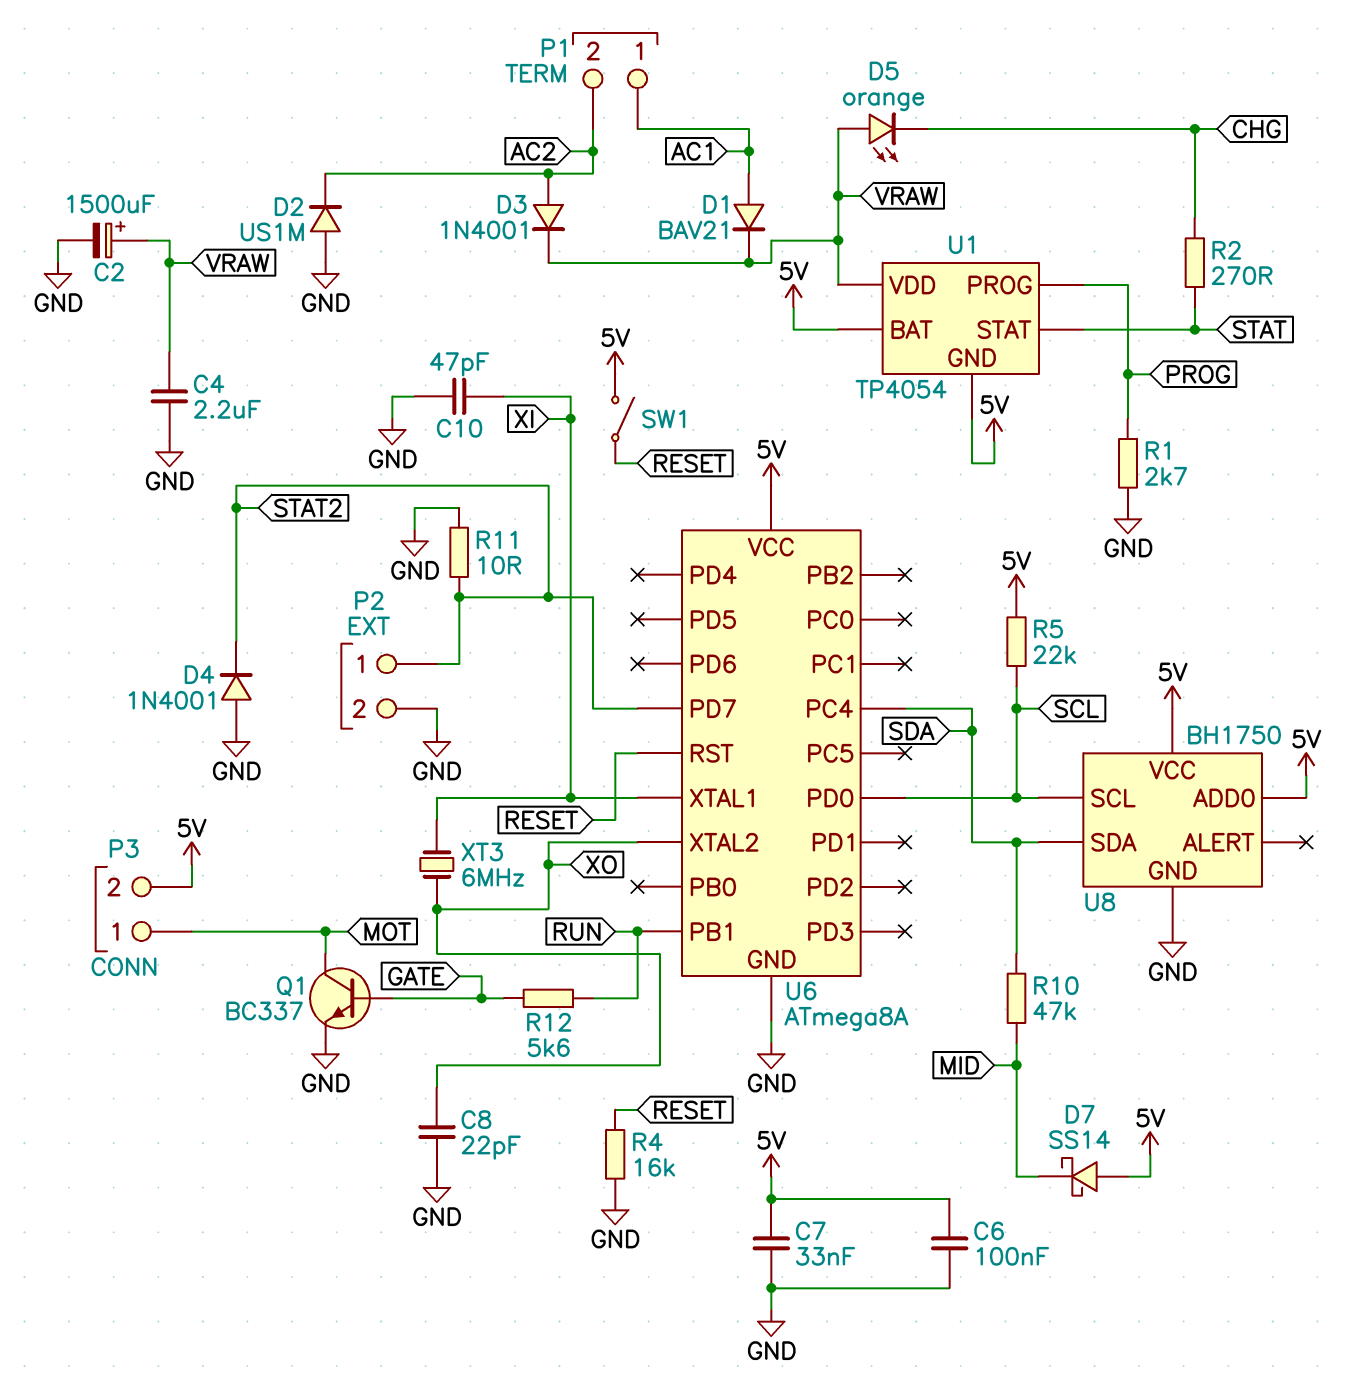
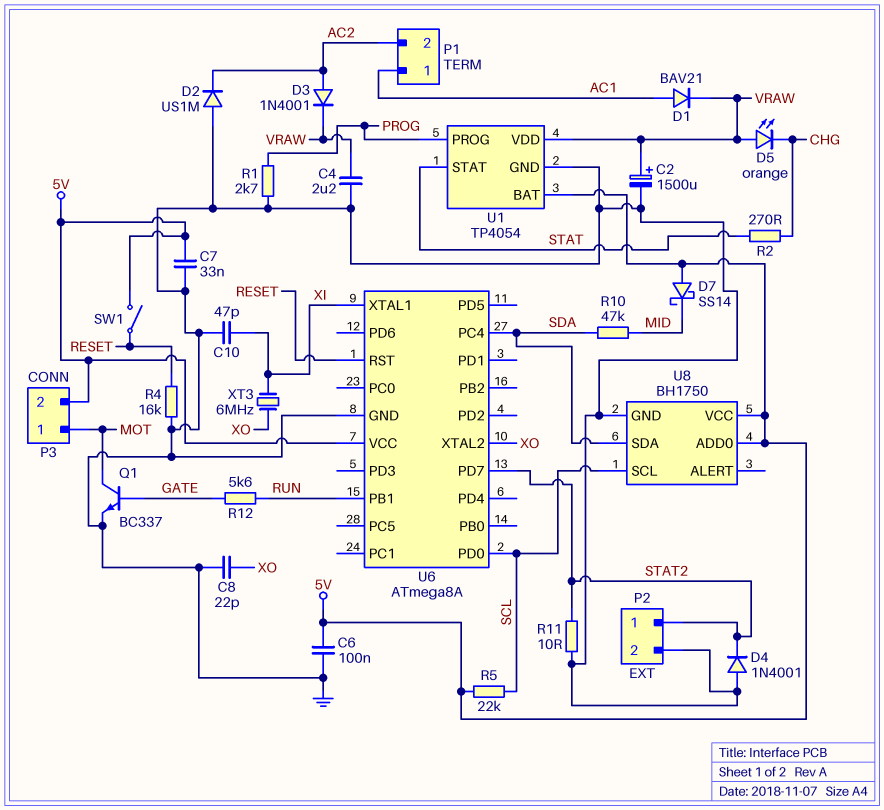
U1 pin GND: 5V -> GND

